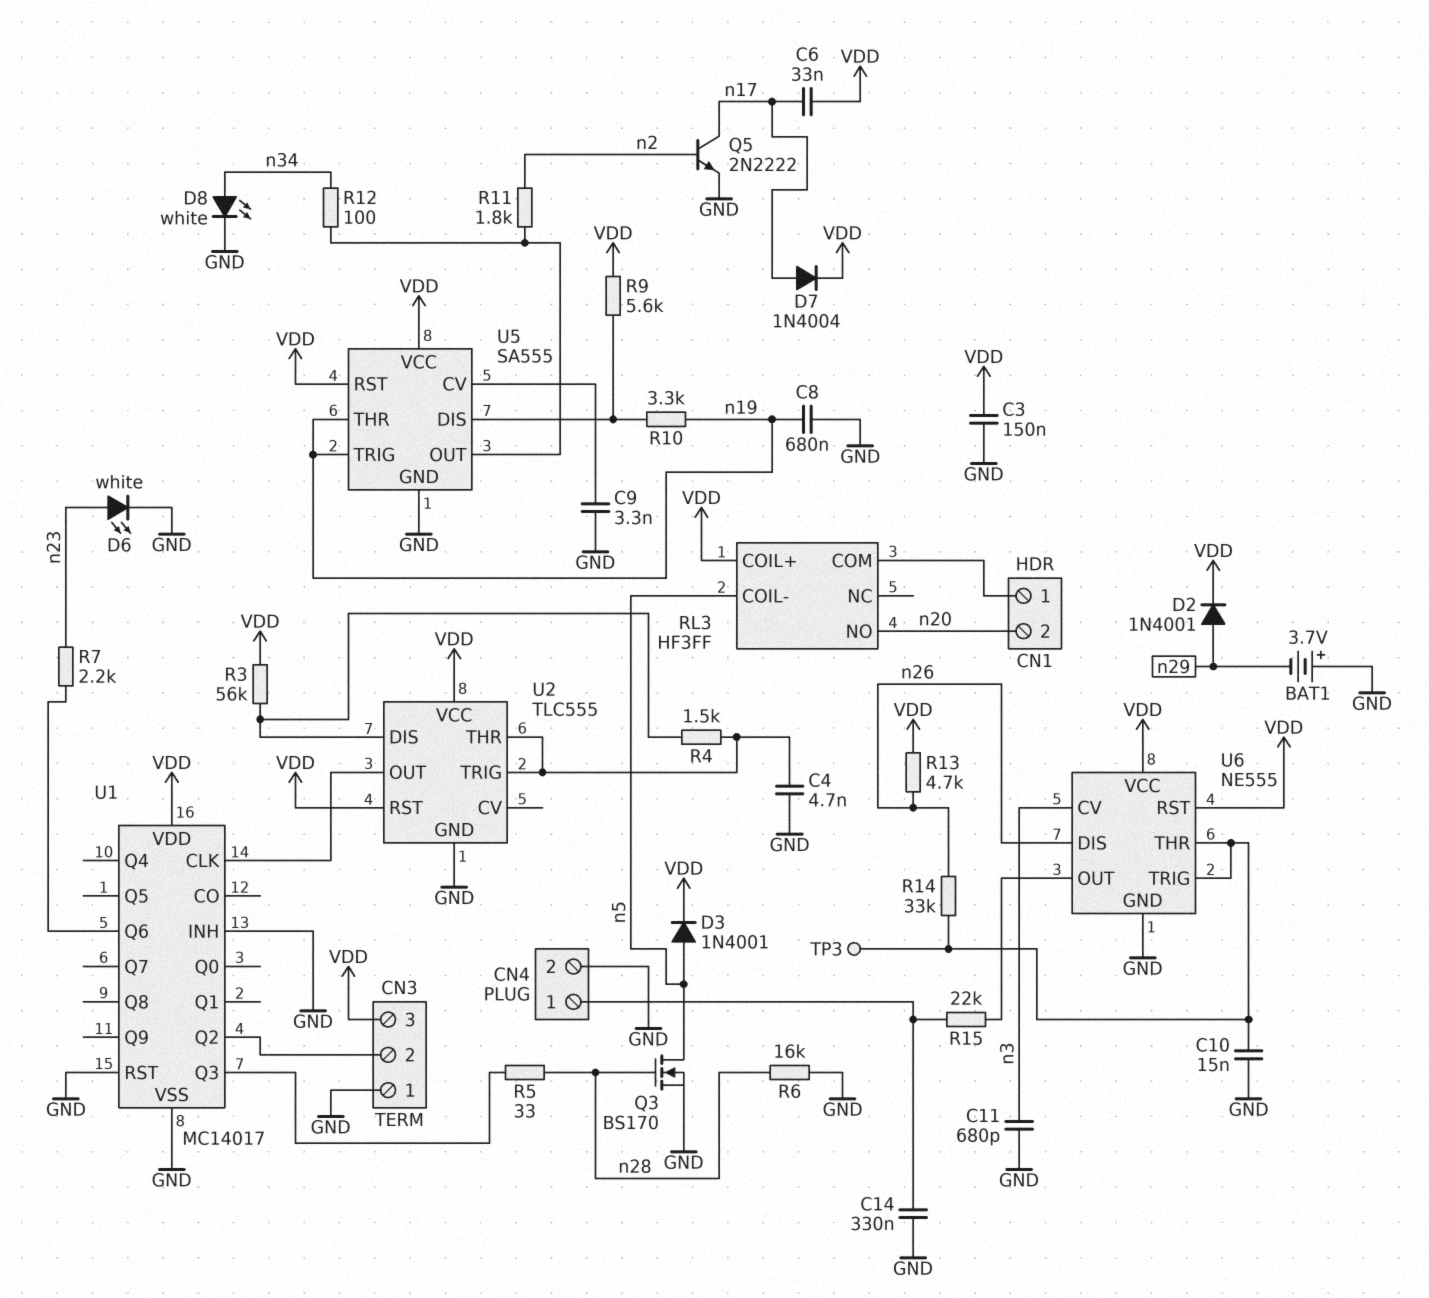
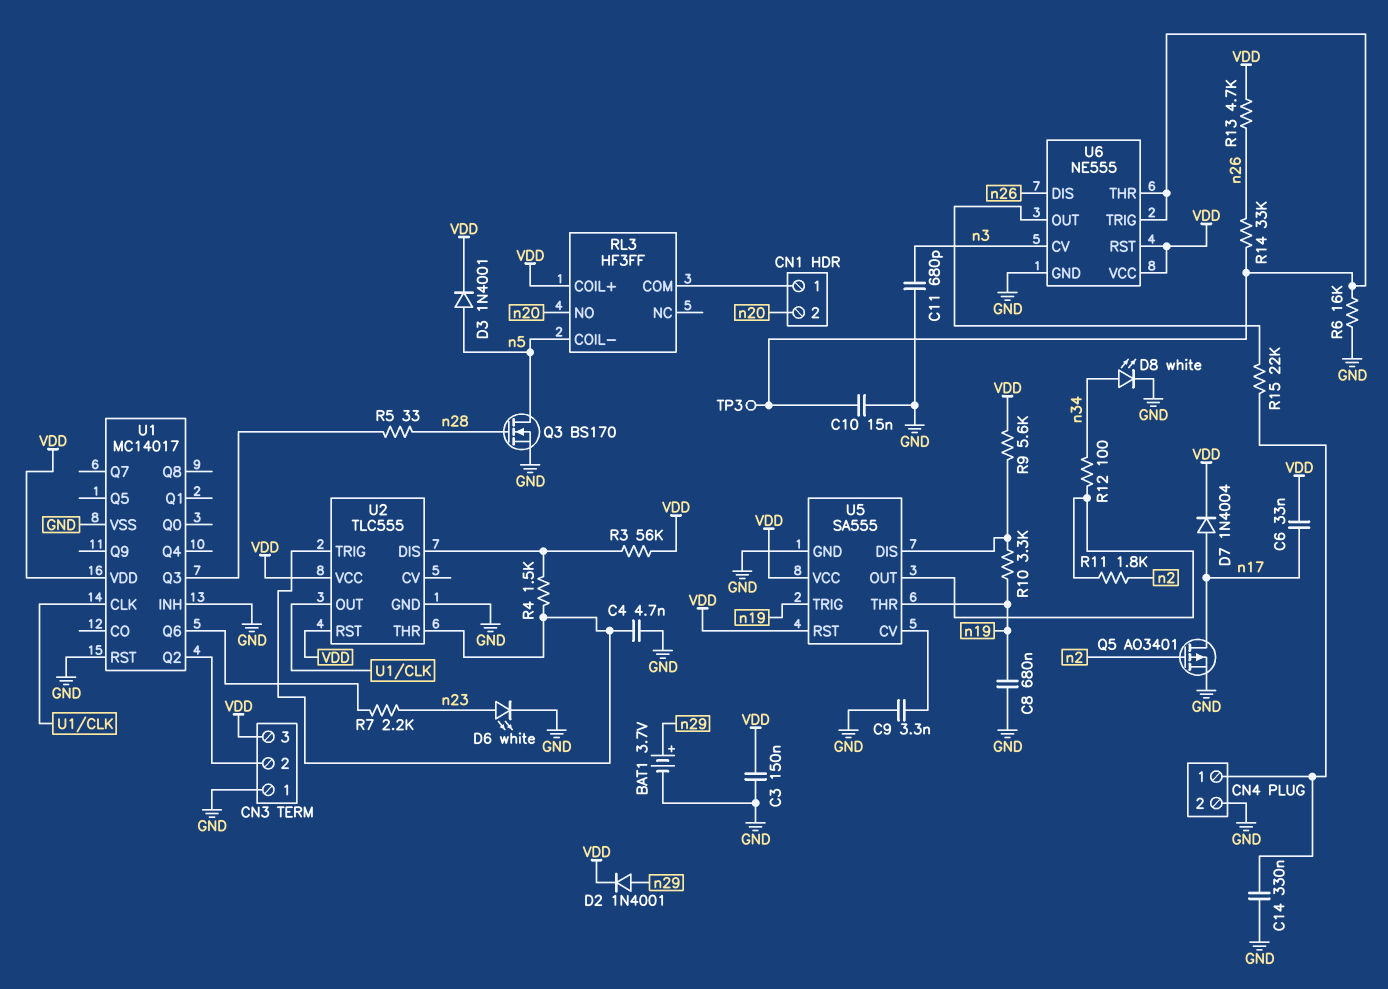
BAT1: 3.7V (plus GND, minus n29) -> 3.7V (plus n29, minus GND)
Q5: NPN 2N2222 (B n2, C n17, E GND) -> PMOS AO3401 (G n2, D n17, S GND)
R6: 16k (GND, n28) -> 16k (GND, U6/THR)

